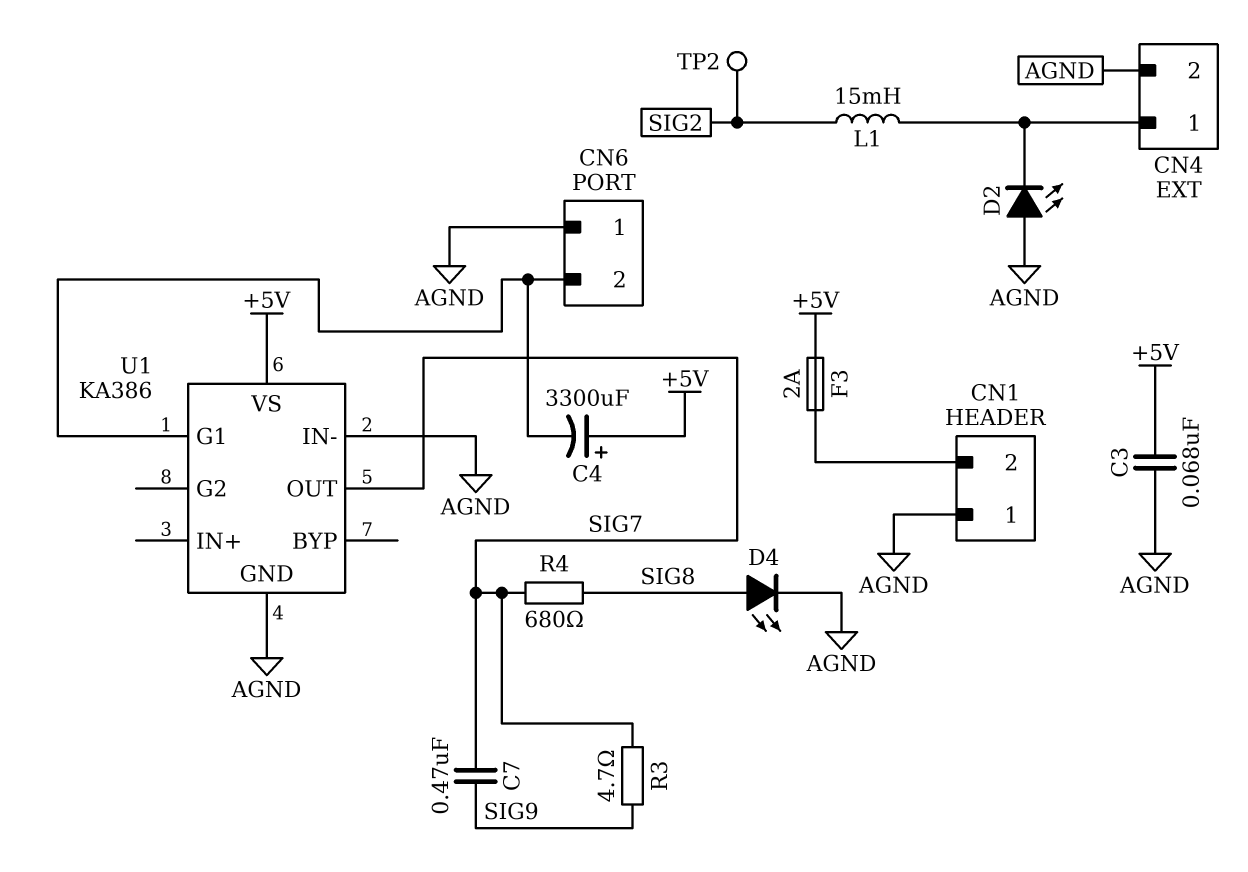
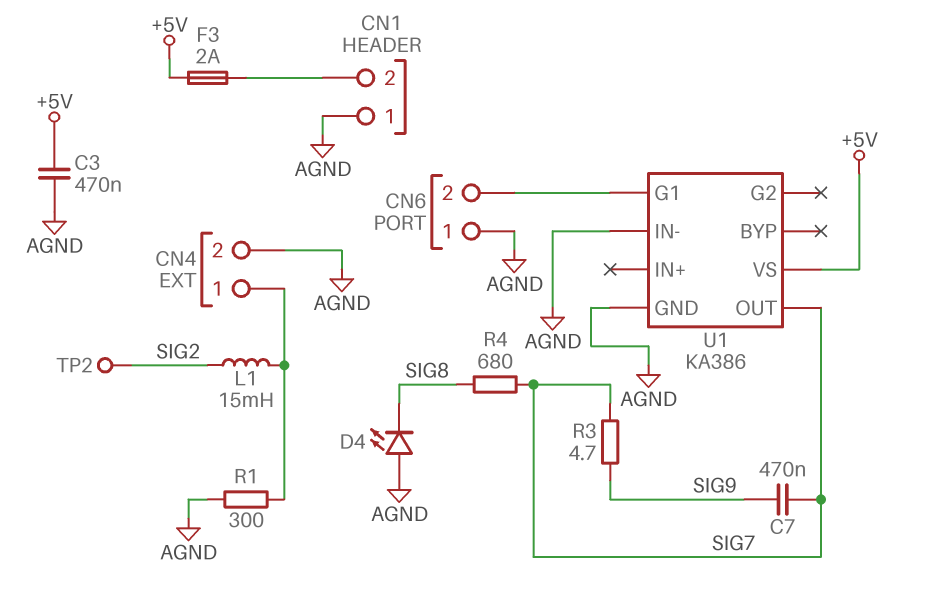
C3: 68nF (+5V, AGND) -> 470nF (+5V, AGND)
C4: 3300uF (plus +5V, minus CN6/2) -> none
D2: LED (A AGND, K CN4/1) -> none
D4: LED (A SIG8, K AGND) -> LED (A AGND, K SIG8)
R1: none -> 300 (AGND, CN4/1)

